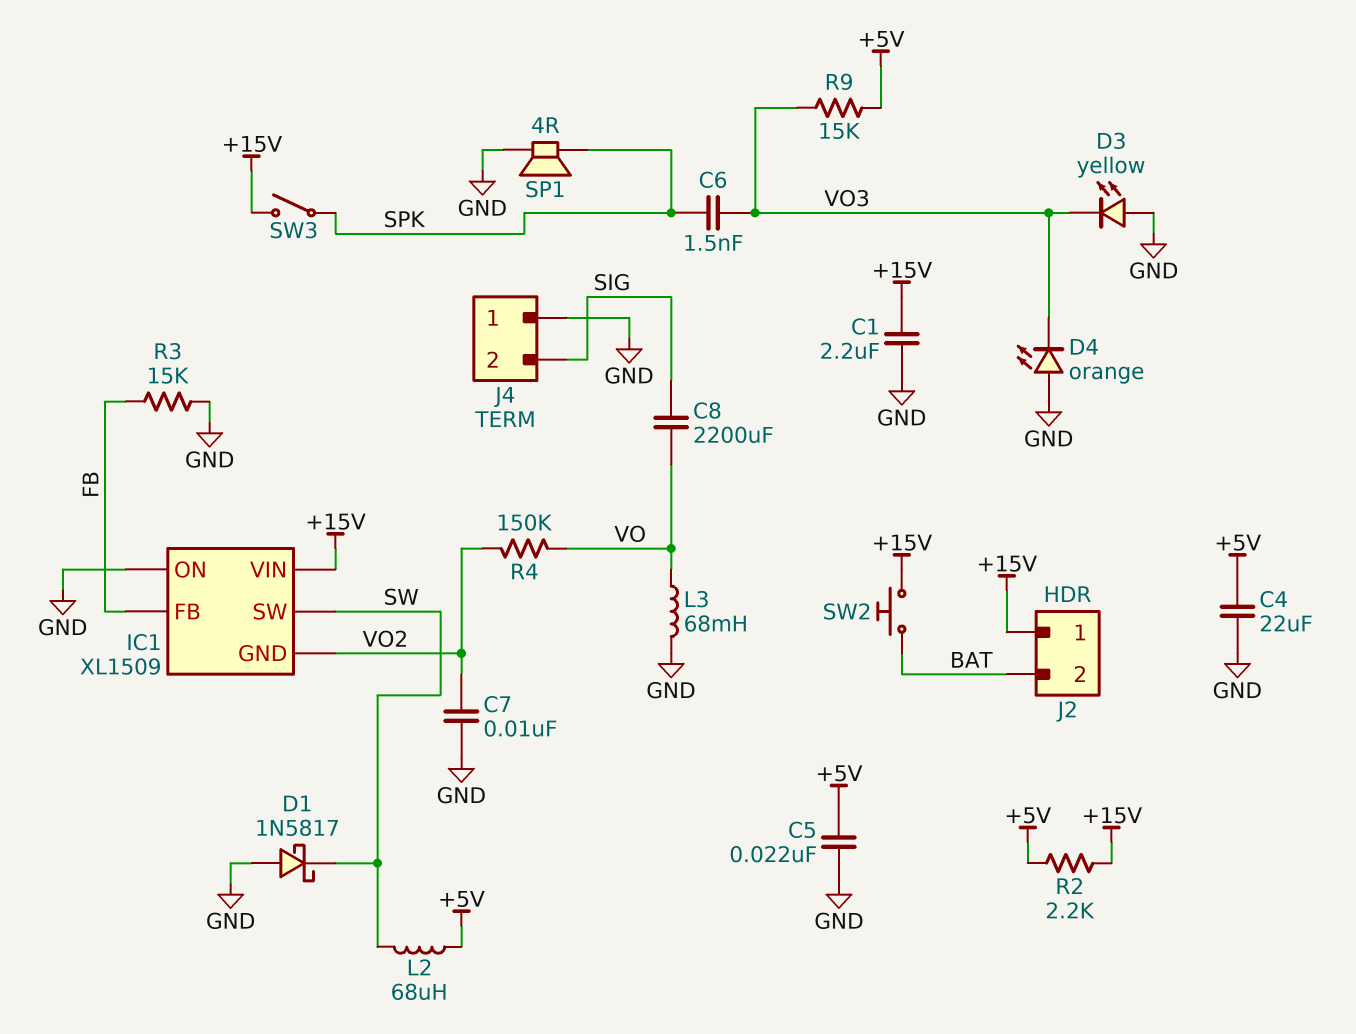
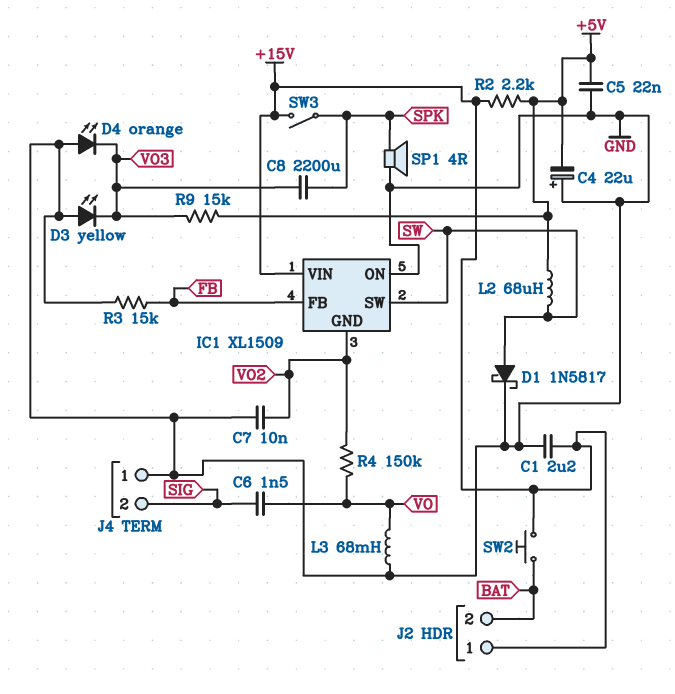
C4: 22uF (+5V, GND) -> 22uF (plus GND, minus +5V)
C6: 1.5nF (SPK, VO3) -> 1.5nF (SIG, VO)
C8: 2200uF (SIG, VO) -> 2200uF (SPK, VO3)
D1: schottky 1N5817 (A GND, K SW) -> schottky 1N5817 (A SW, K GND)

